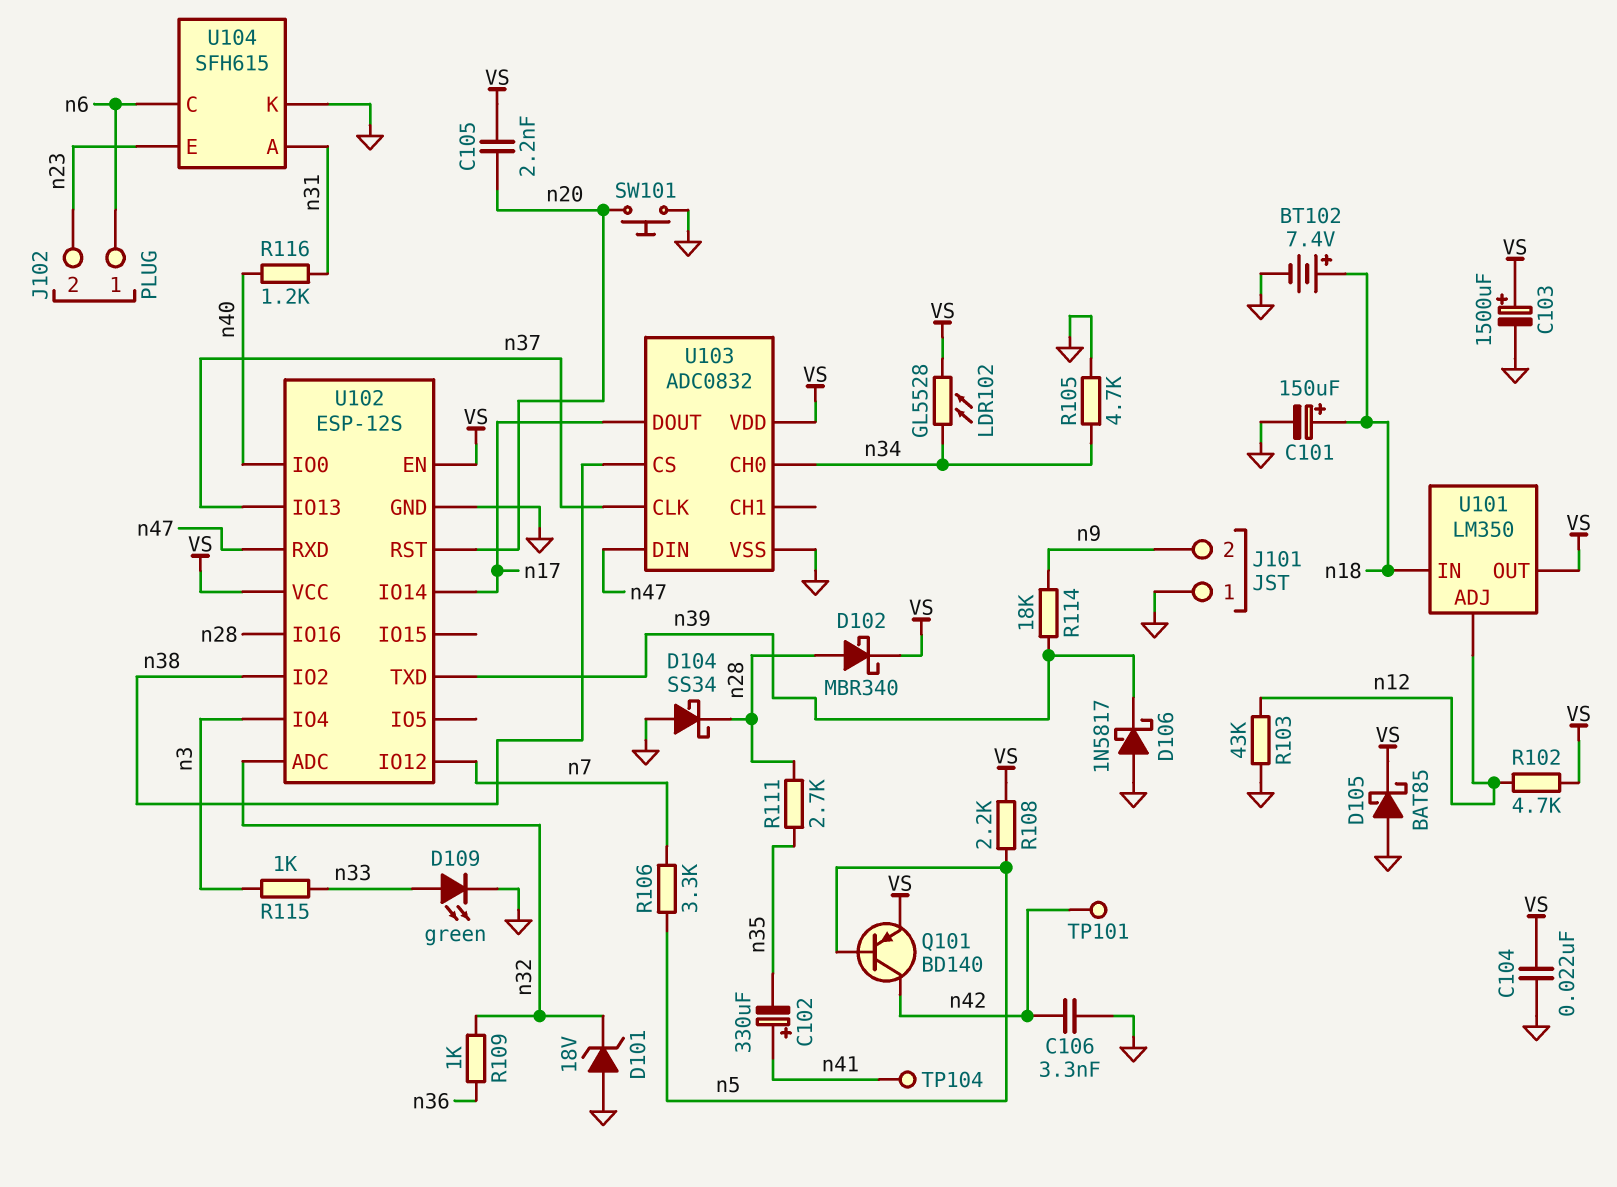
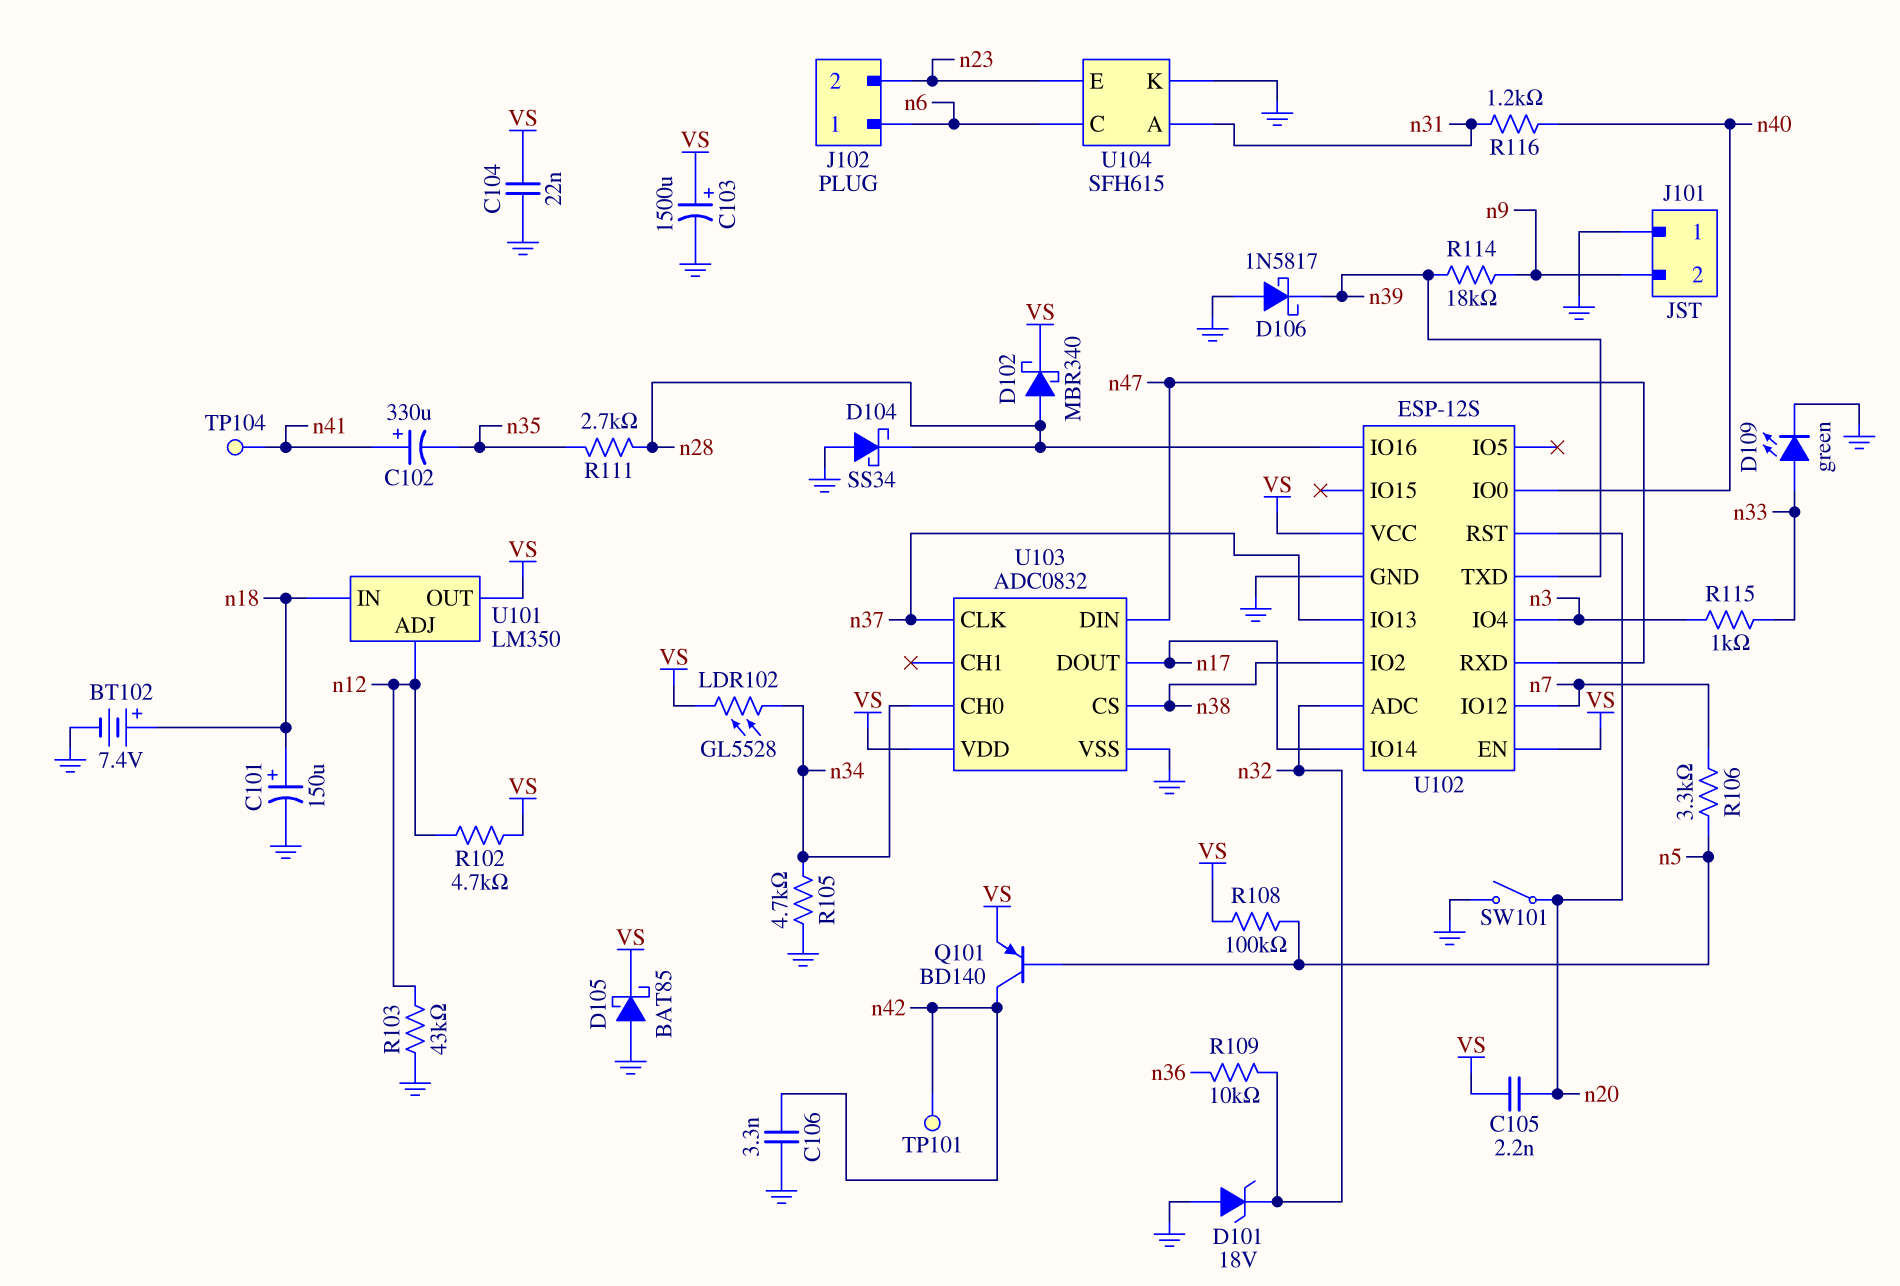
R108: 2.2k (VS, n5) -> 100k (VS, n5)
R109: 1k (n32, n36) -> 10k (n32, n36)
SW101: button (GND, n20) -> switch (GND, n20)

